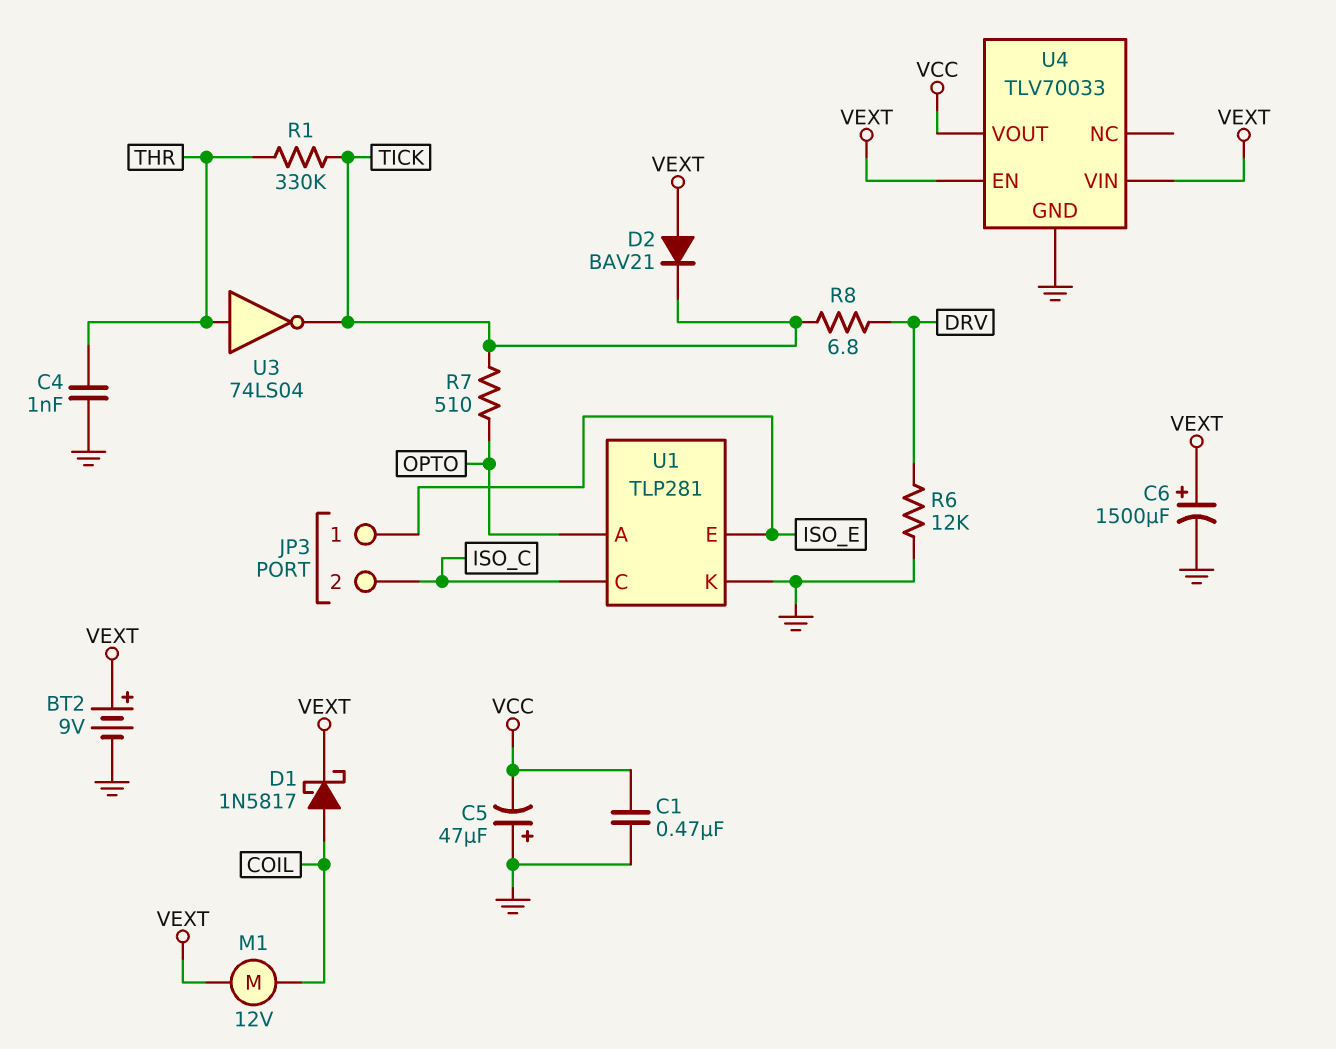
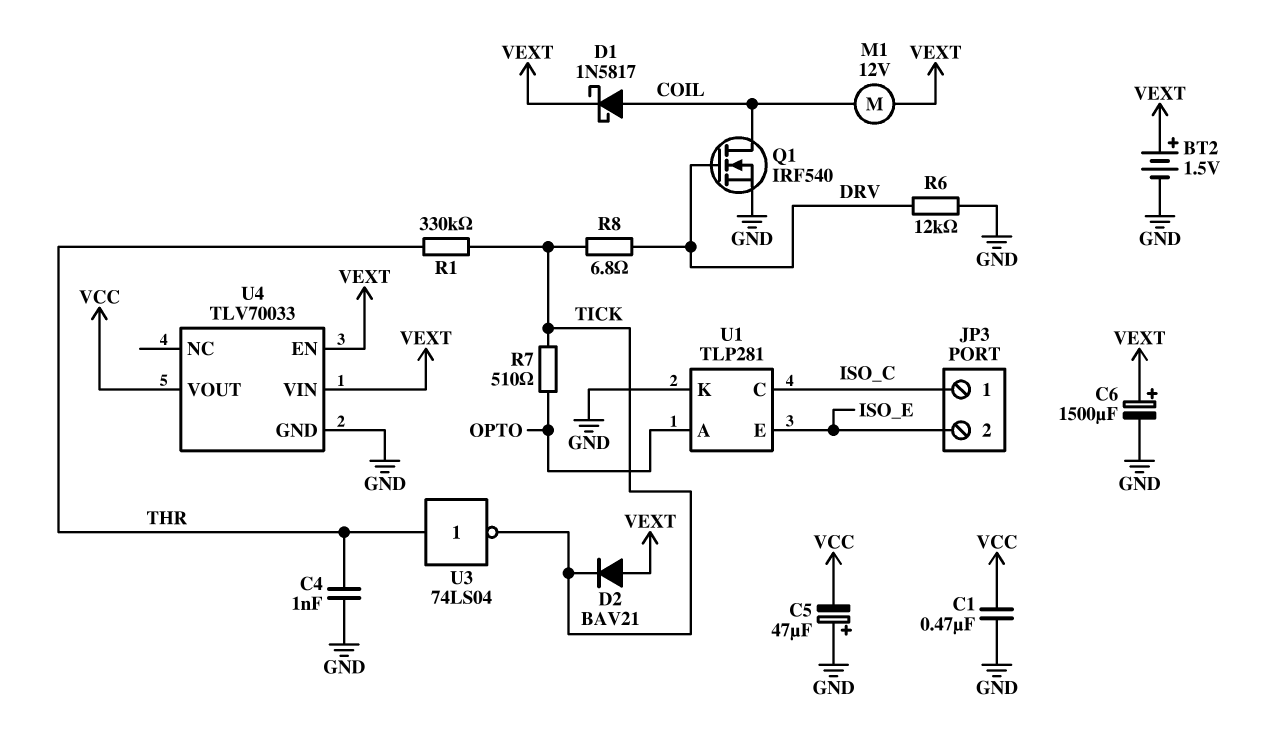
BT2: 9V (plus VEXT, minus GND) -> 1.5V (plus VEXT, minus GND)
JP3 pin 1: ISO_E -> ISO_C
JP3 pin 2: ISO_C -> ISO_E
Q1: none -> NMOS IRF540 (G DRV, D COIL, S GND)

